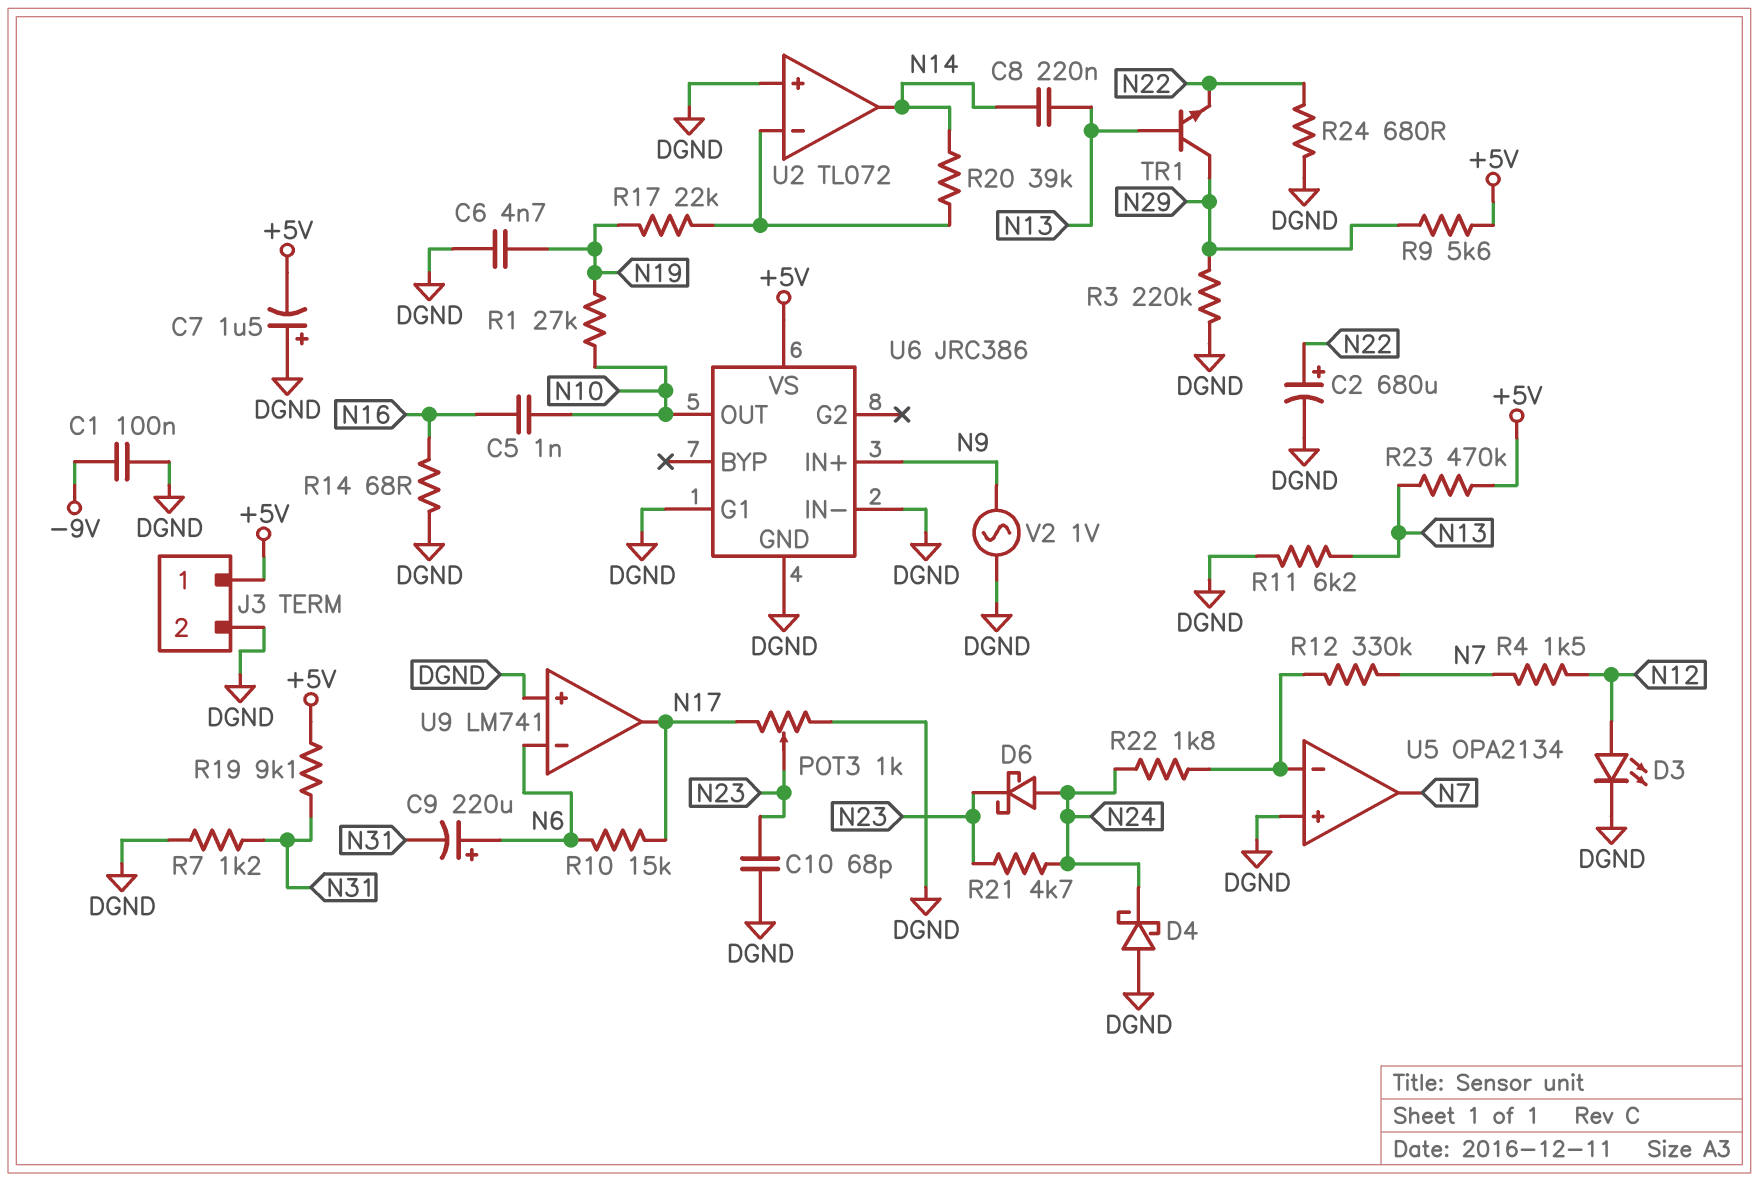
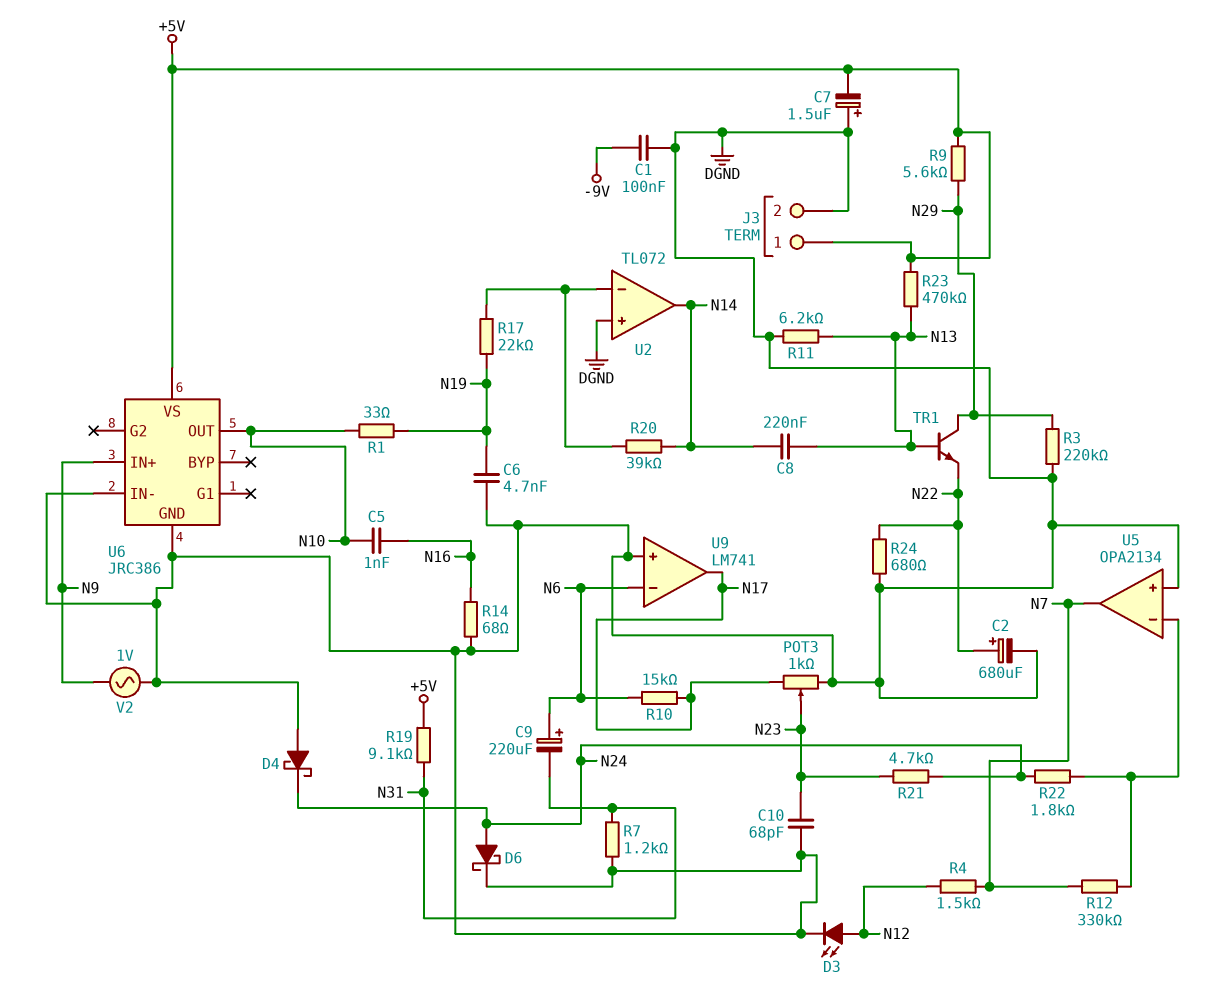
D6: schottky (A N24, K N23) -> schottky (A N24, K DGND)
R1: 27k (N10, N19) -> 33 (N10, N19)
U6 pin G1: DGND -> none

